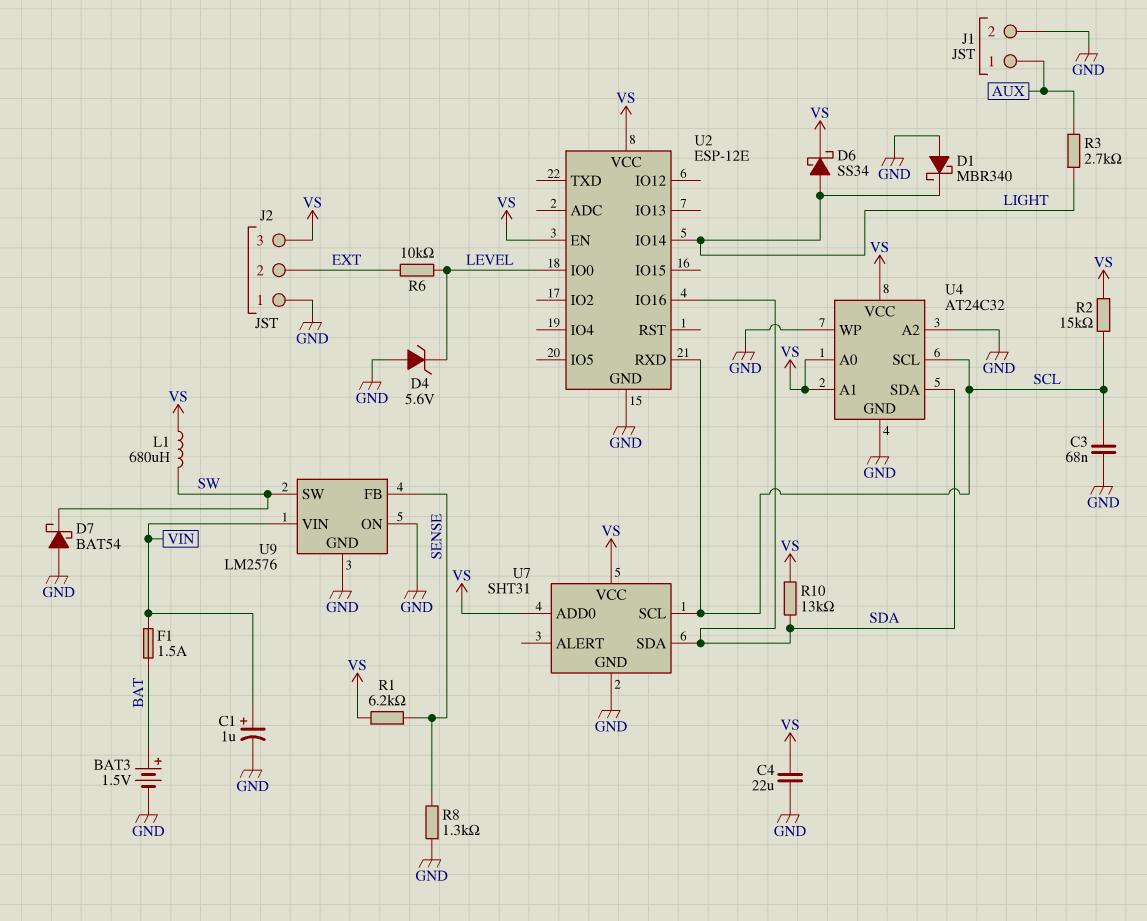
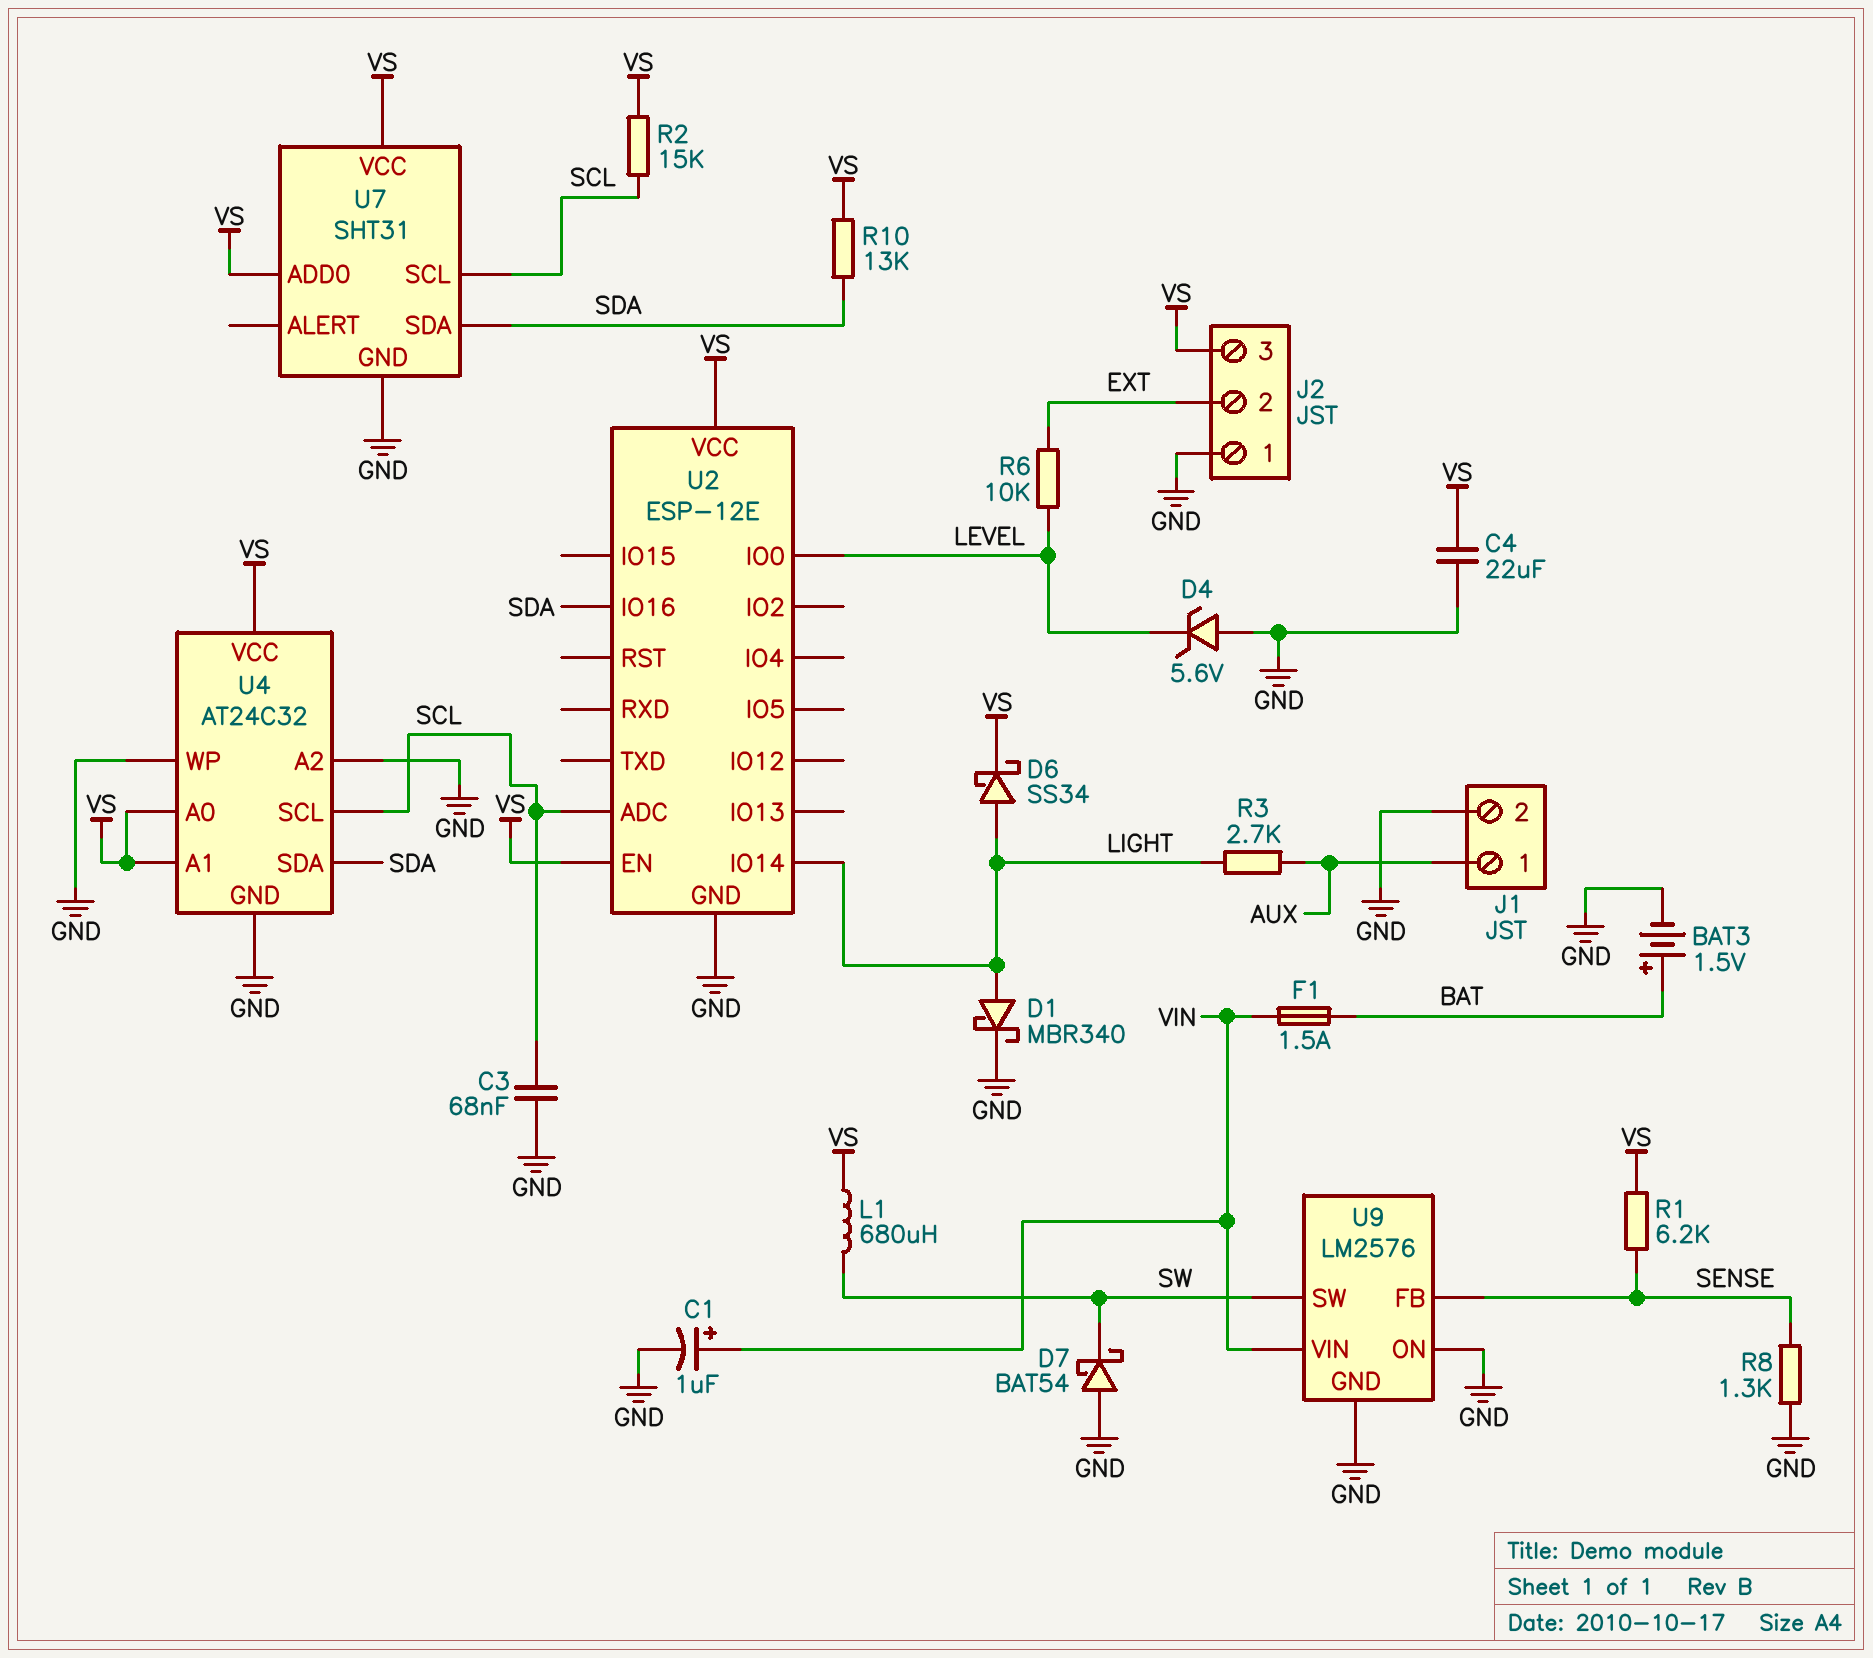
D1: schottky MBR340 (A GND, K LIGHT) -> schottky MBR340 (A LIGHT, K GND)
U2 pin ADC: none -> SCL
U2 pin RXD: SCL -> none

